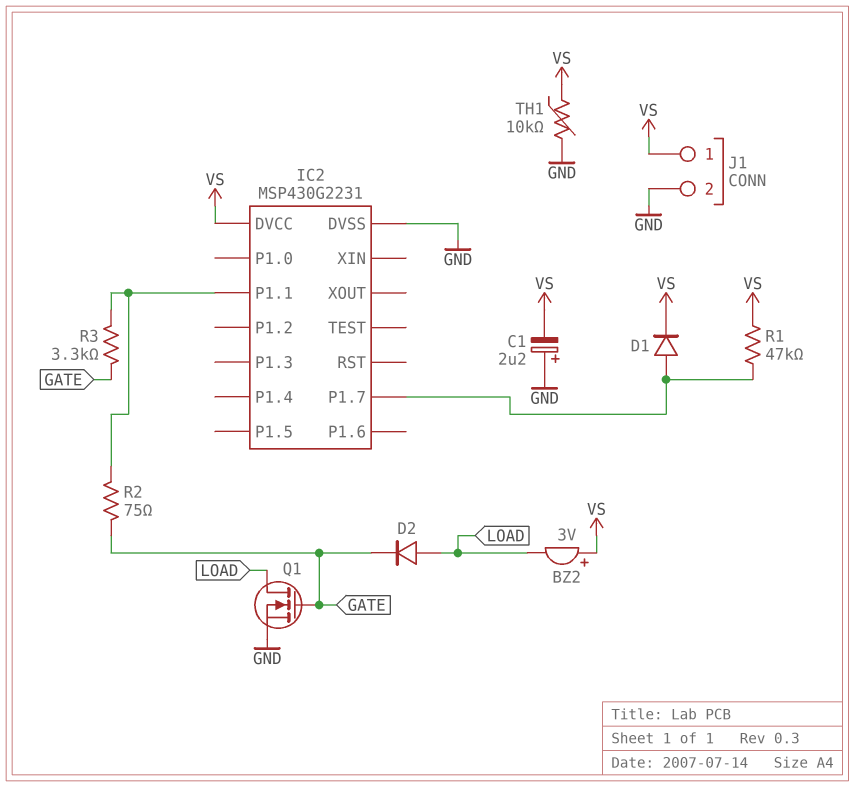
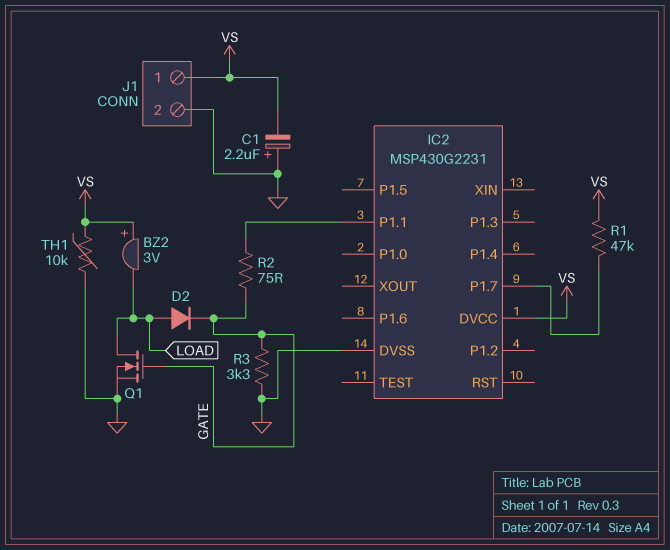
D1: diode (A IC2/P1.7, K VS) -> none
R3: 3.3k (GATE, IC2/P1.1) -> 3.3k (GATE, GND)

